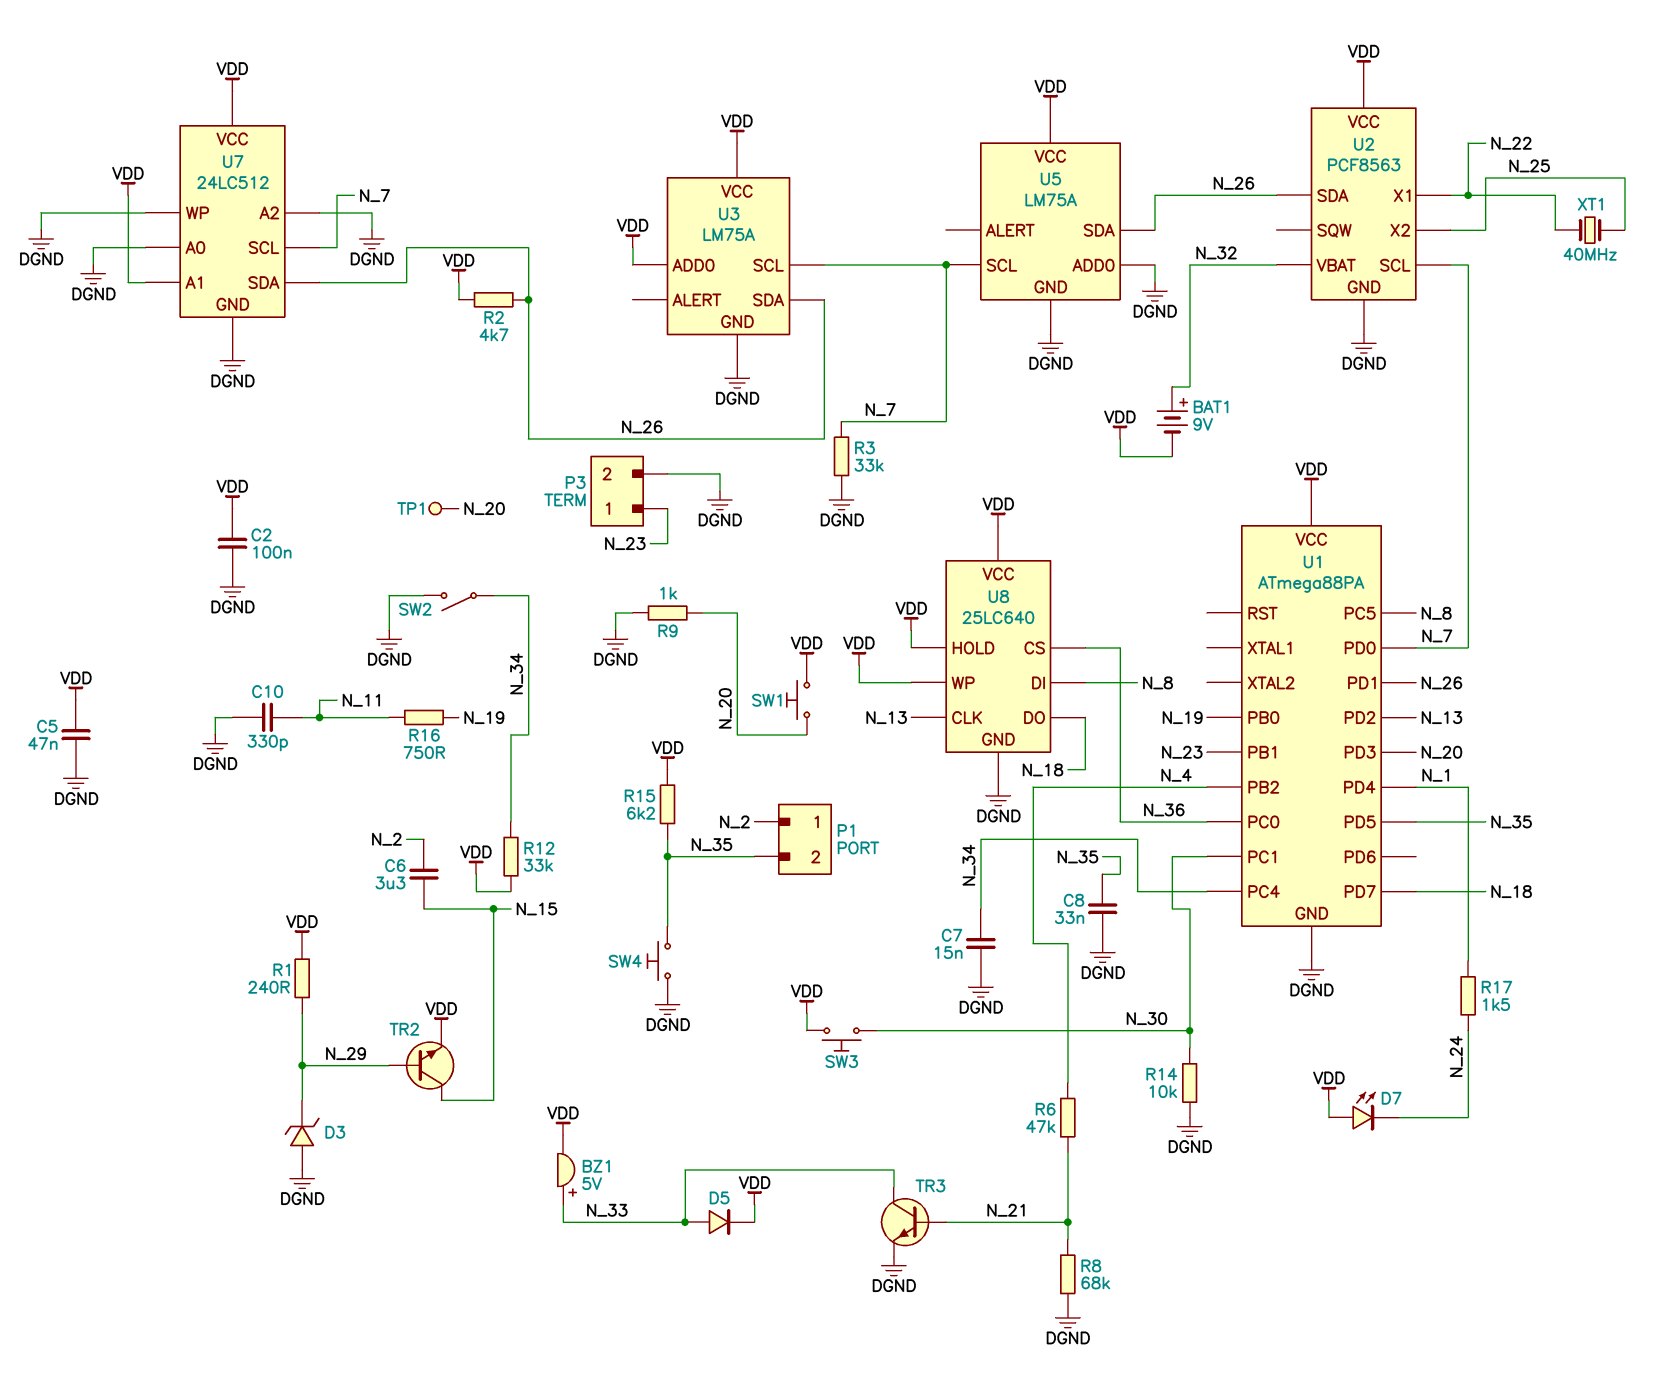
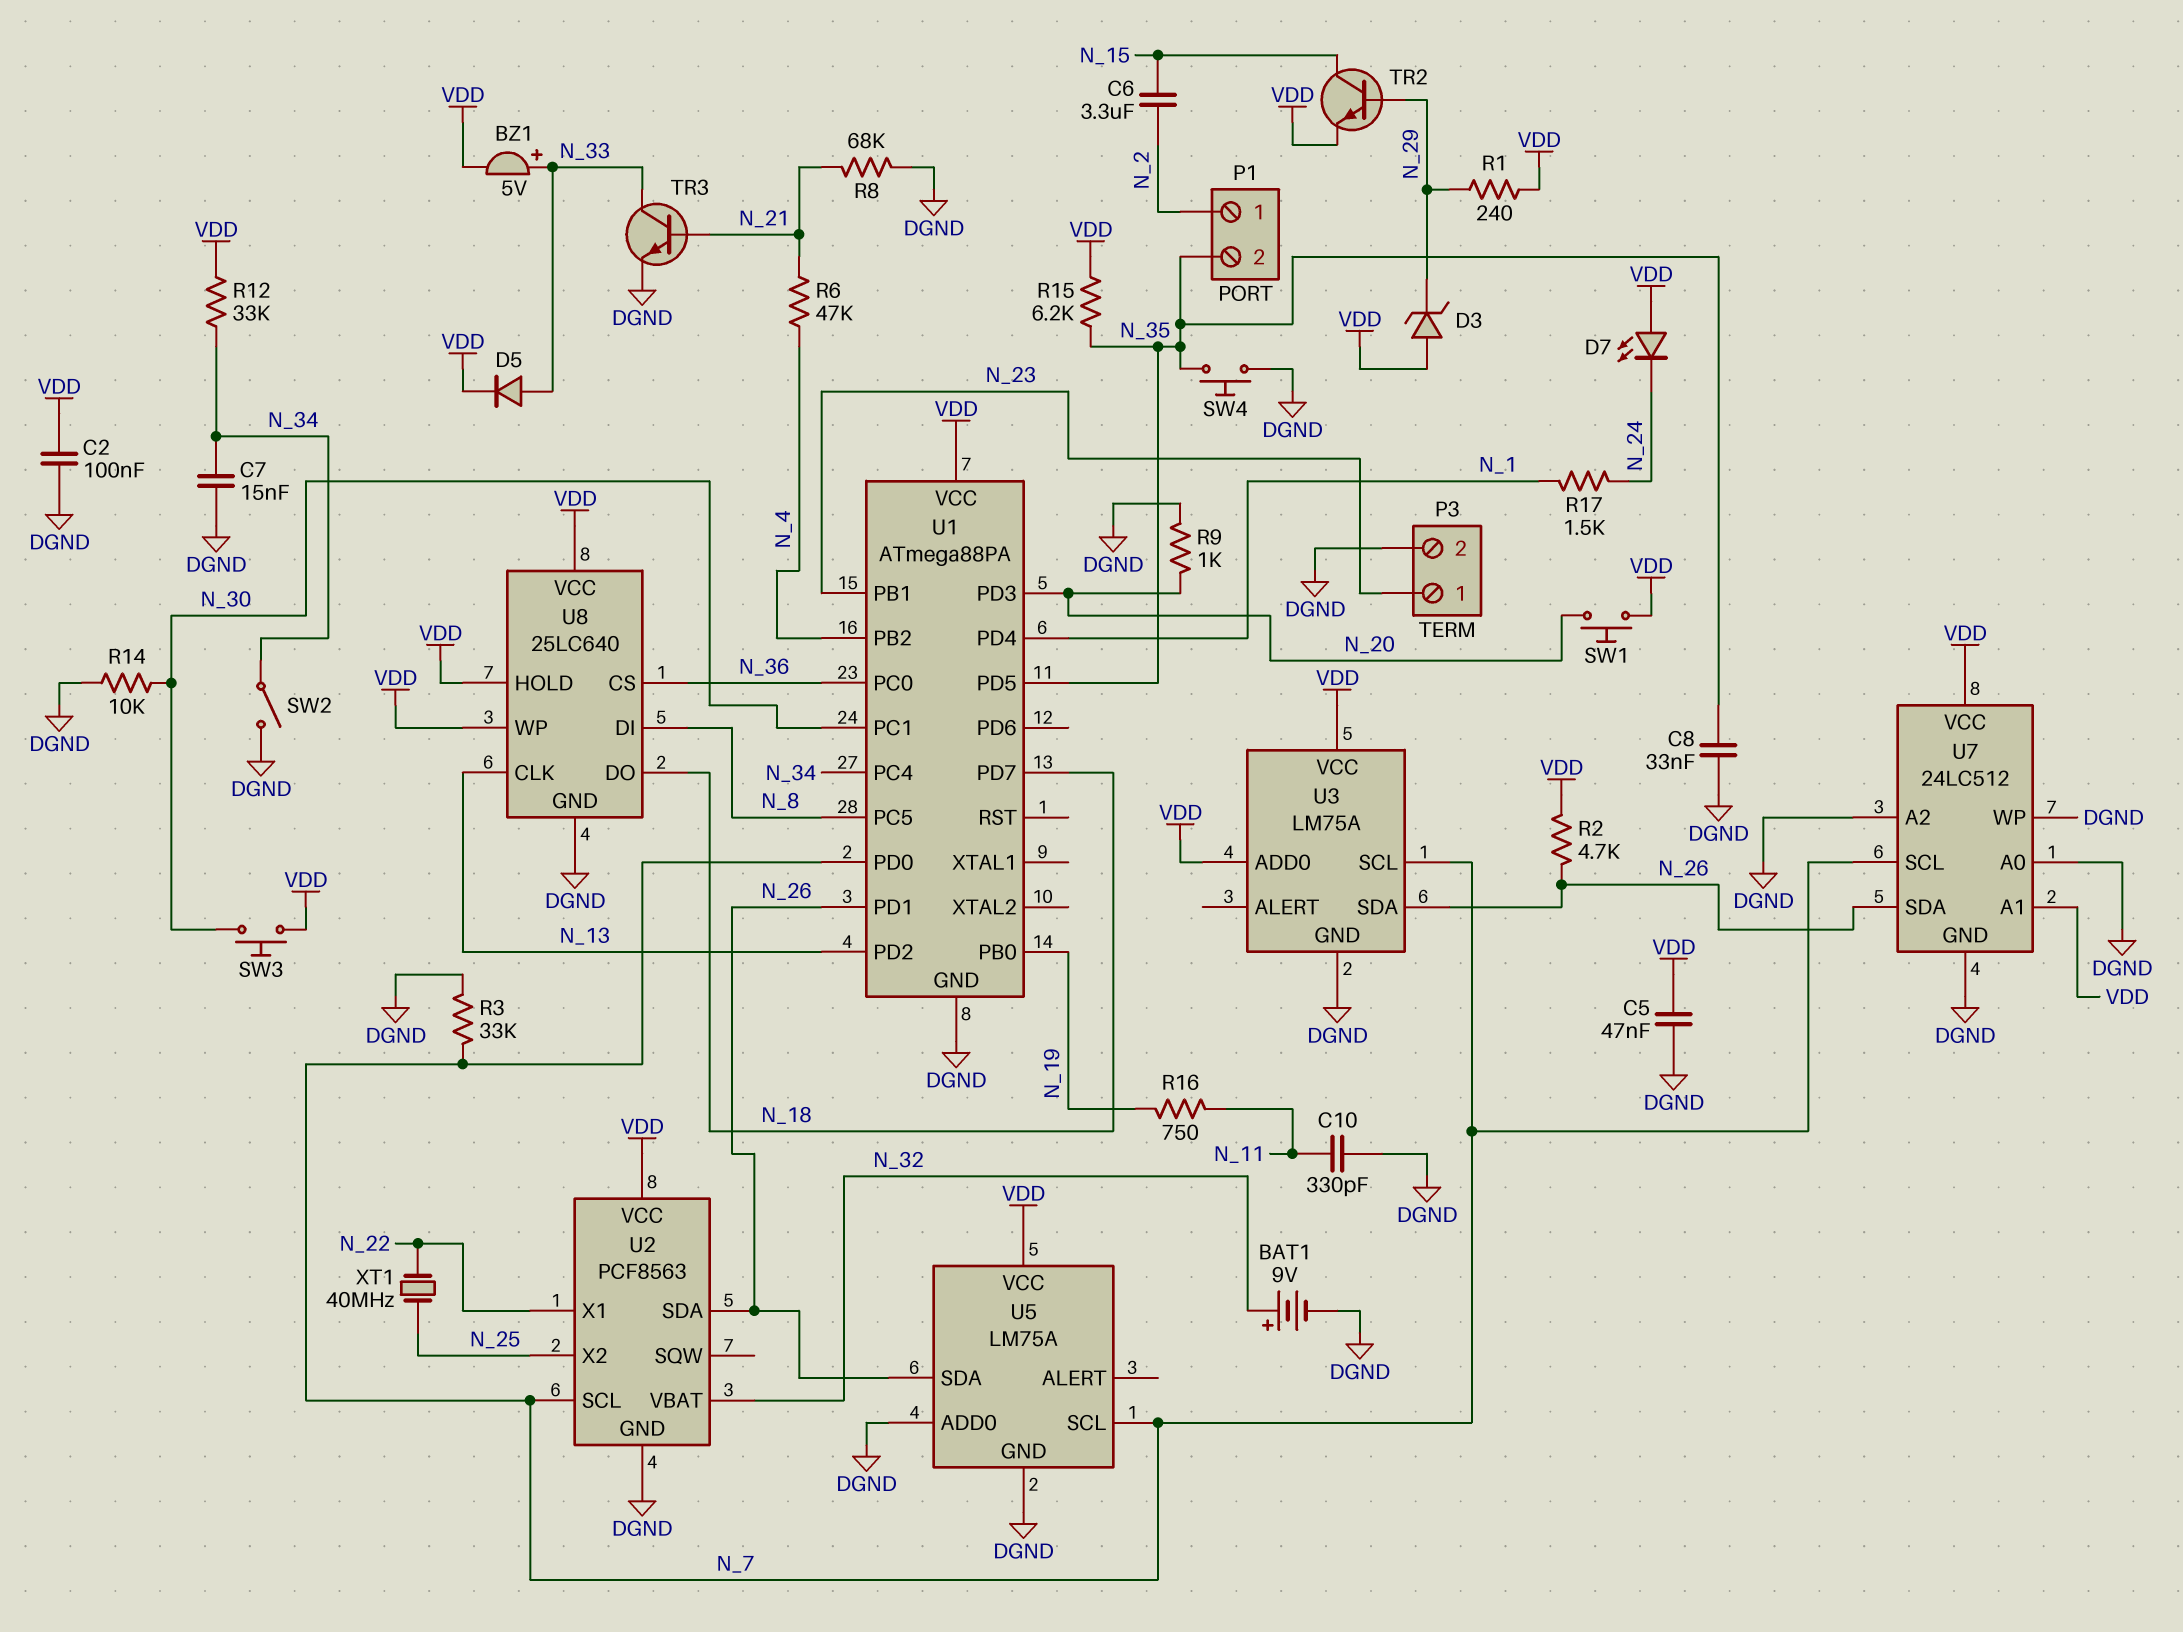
BAT1: 9V (plus N_32, minus VDD) -> 9V (plus N_32, minus DGND)
D3: zener (A DGND, K N_29) -> zener (A VDD, K N_29)
TP1: test point (N_20) -> none

